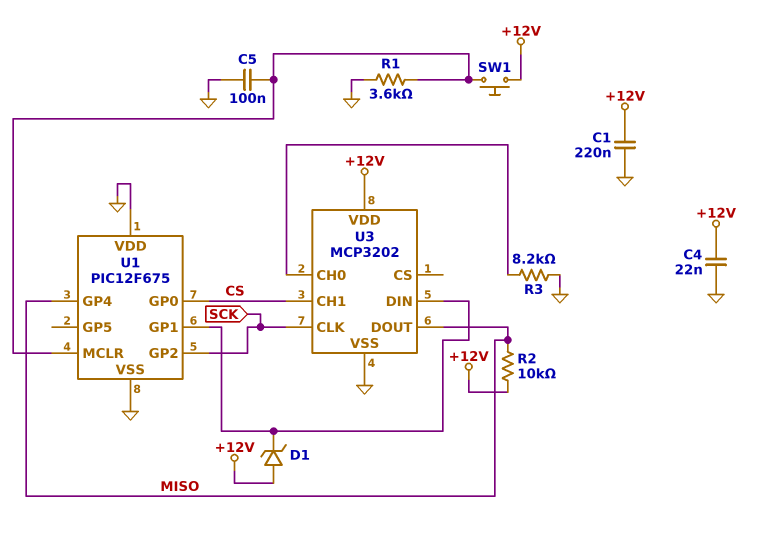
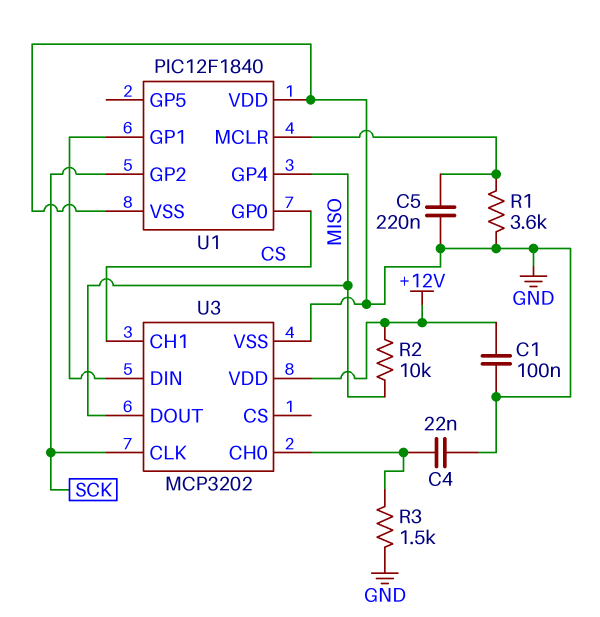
C1: 220nF (+12V, GND) -> 100nF (+12V, GND)
C4: 22nF (+12V, GND) -> 22nF (GND, U3/CH0)
C5: 100nF (GND, U1/MCLR) -> 220nF (GND, U1/MCLR)
D1: zener (A +12V, K U1/GP1) -> none
R3: 8.2k (GND, U3/CH0) -> 1.5k (GND, U3/CH0)
SW1: button (+12V, U1/MCLR) -> none
U1: PIC12F675 -> PIC12F1840

